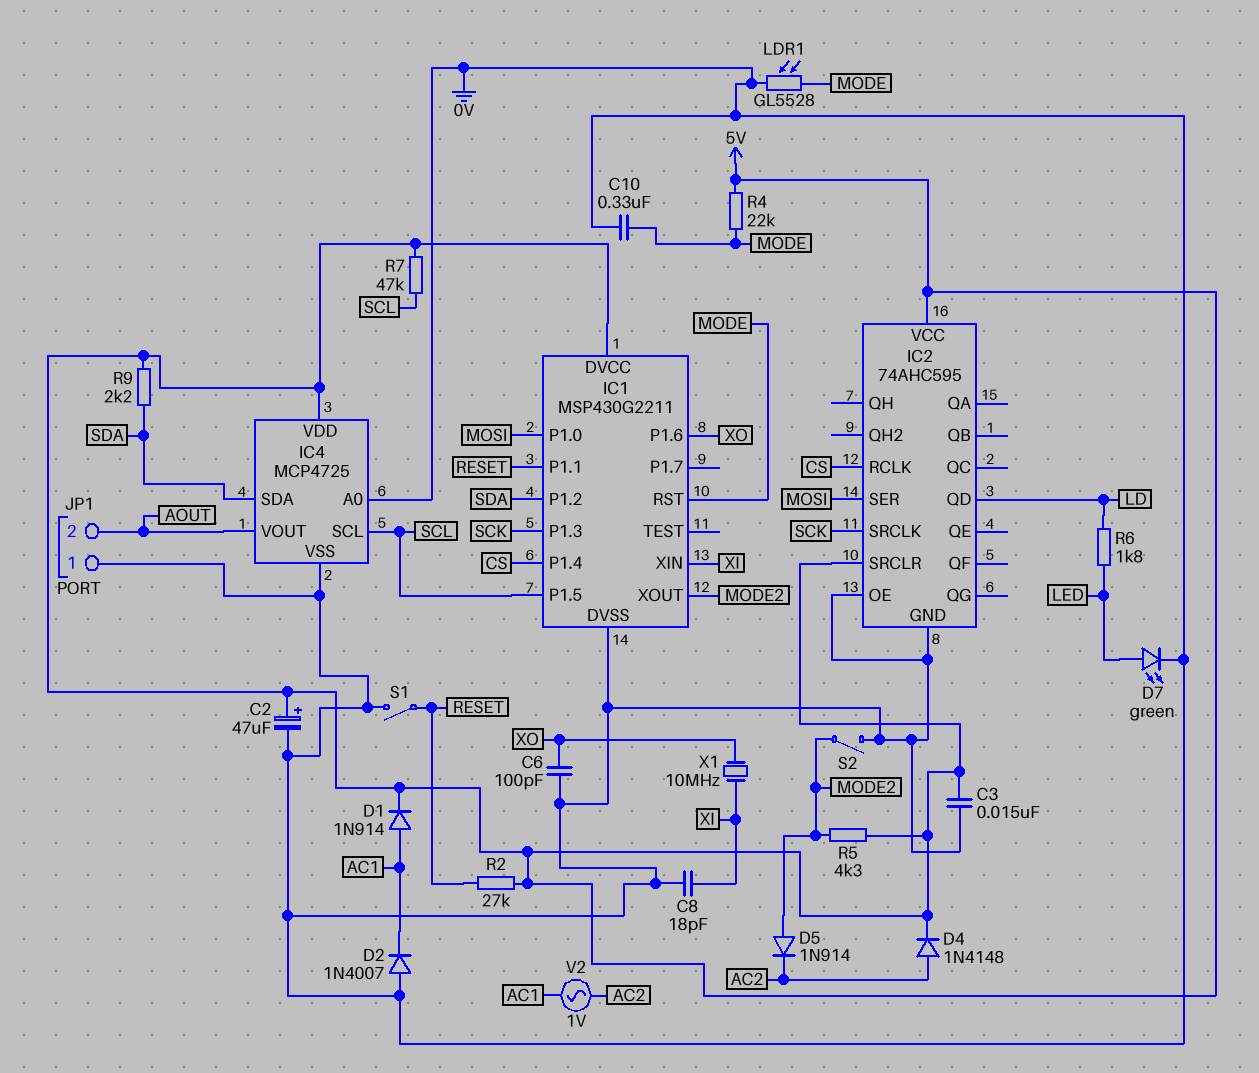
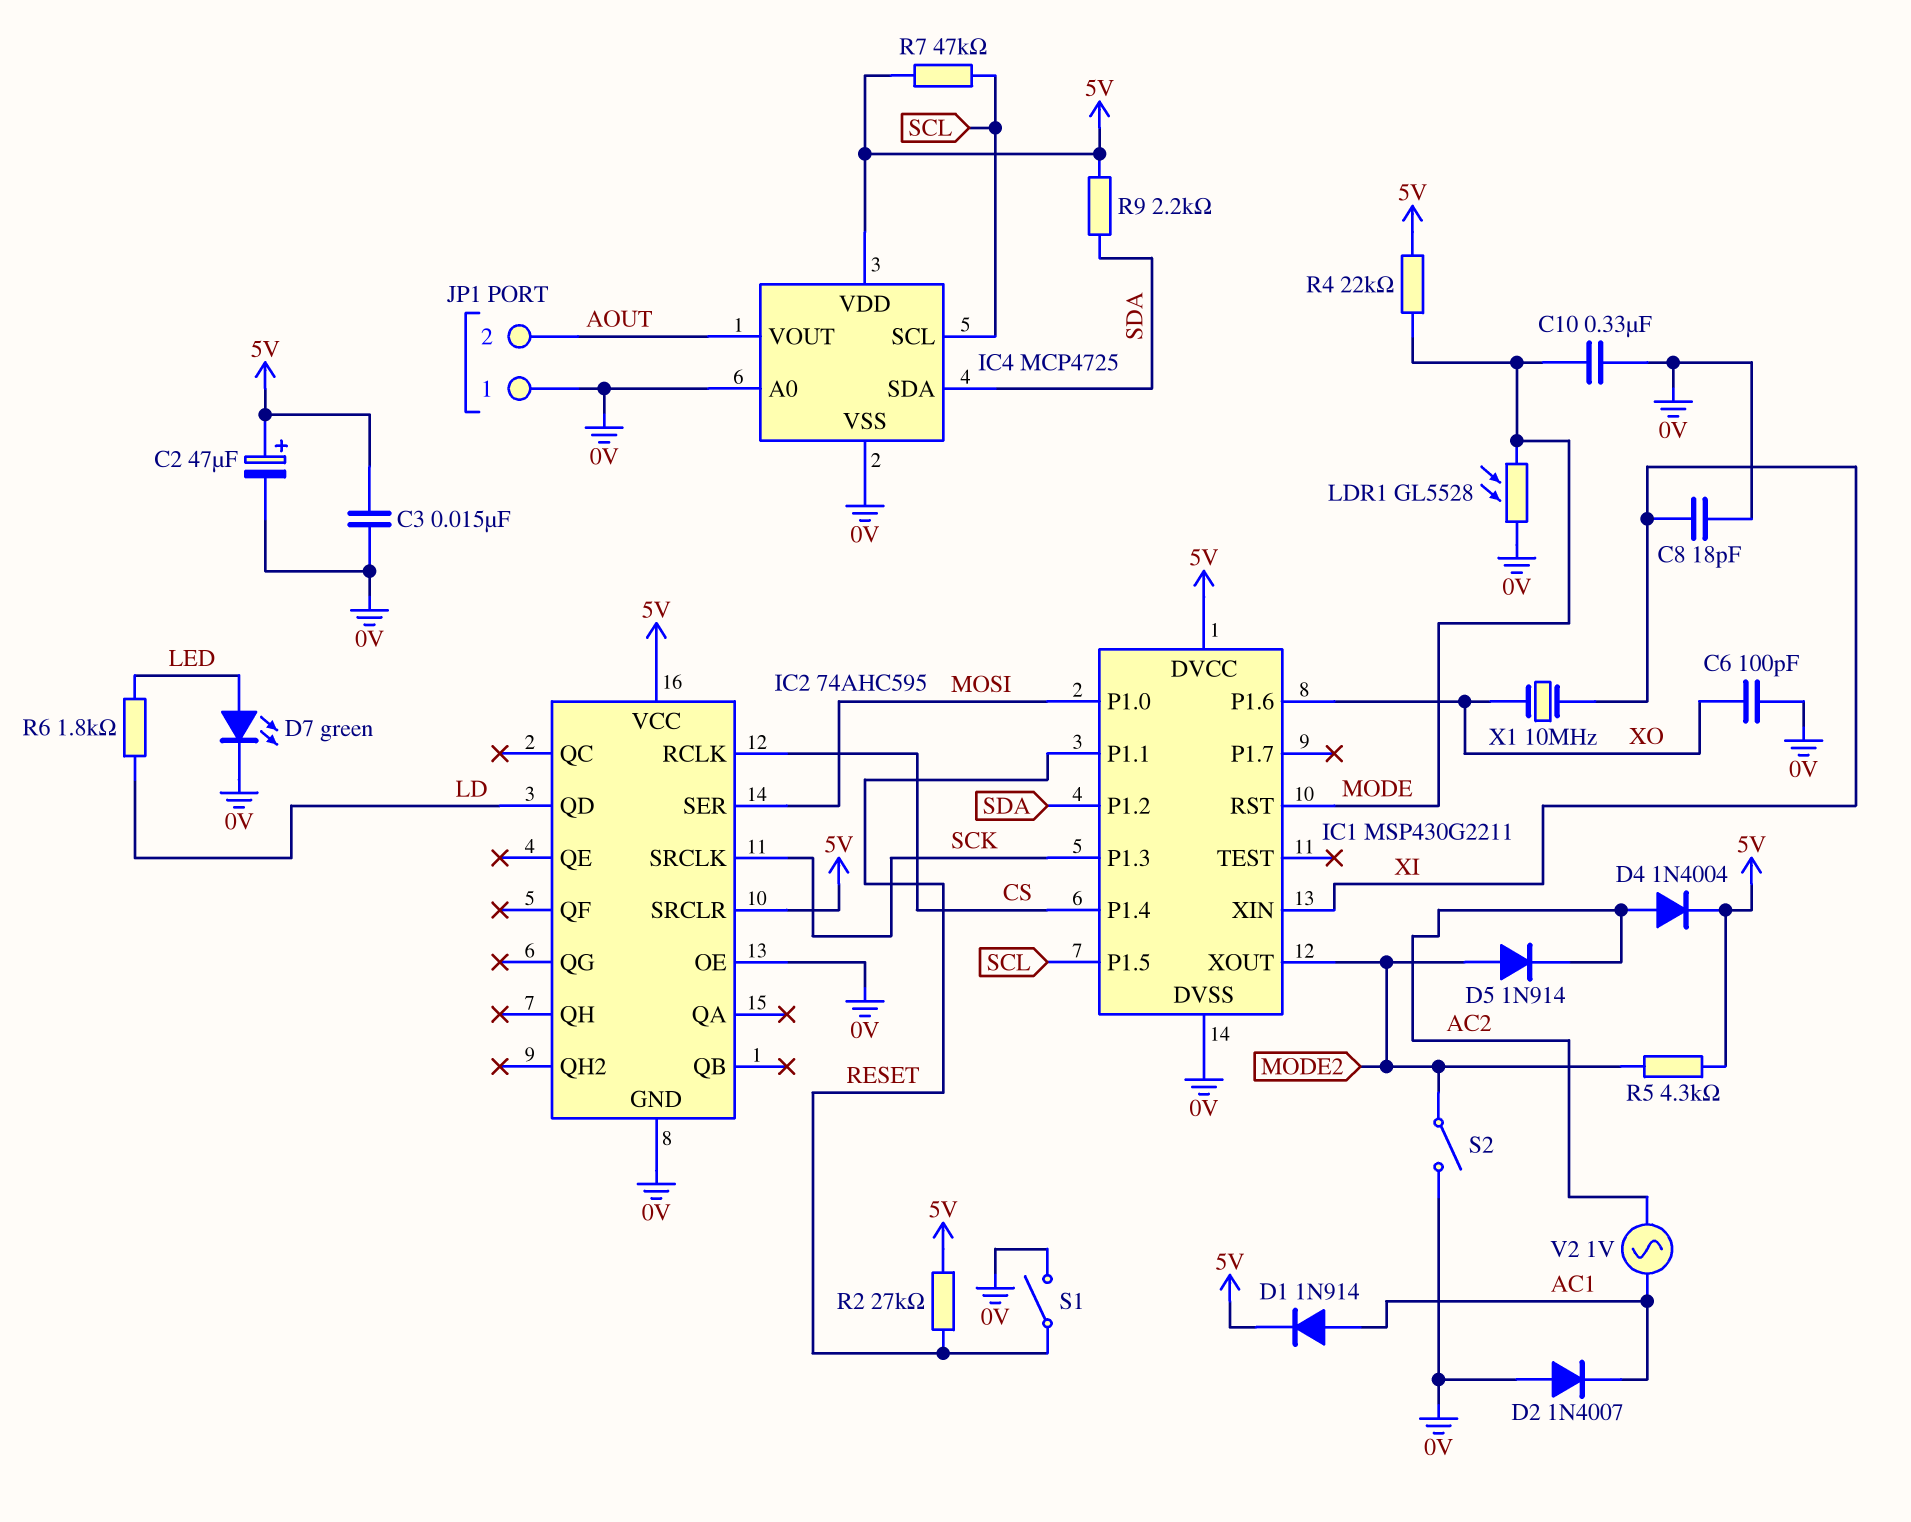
D4: diode 1N4148 (A AC2, K 5V) -> diode 1N4004 (A AC2, K 5V)

